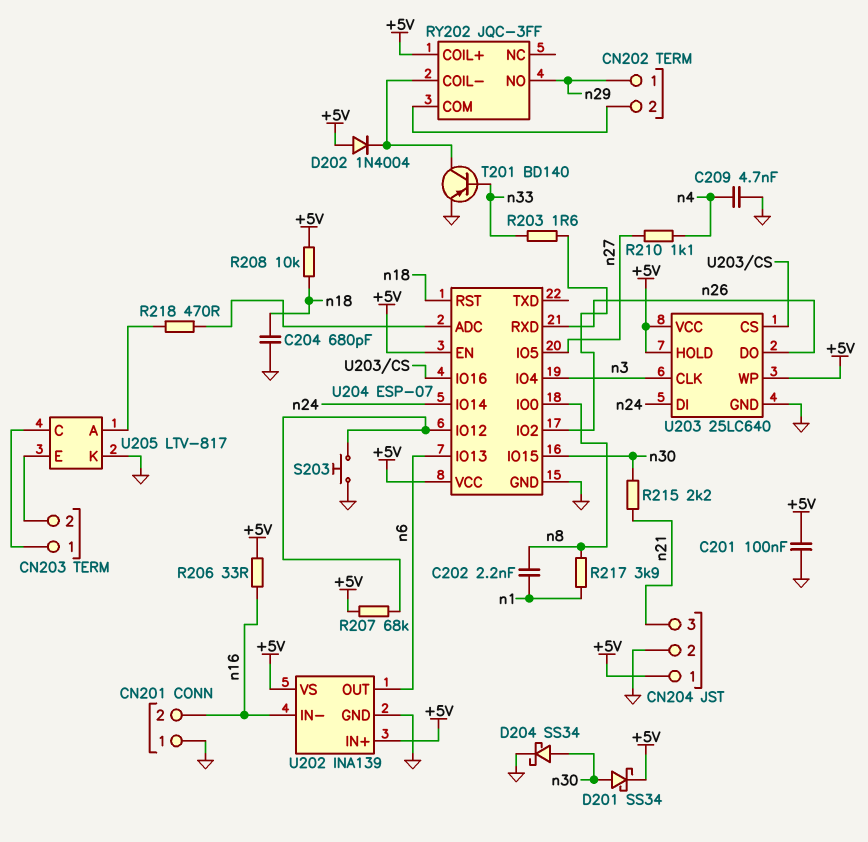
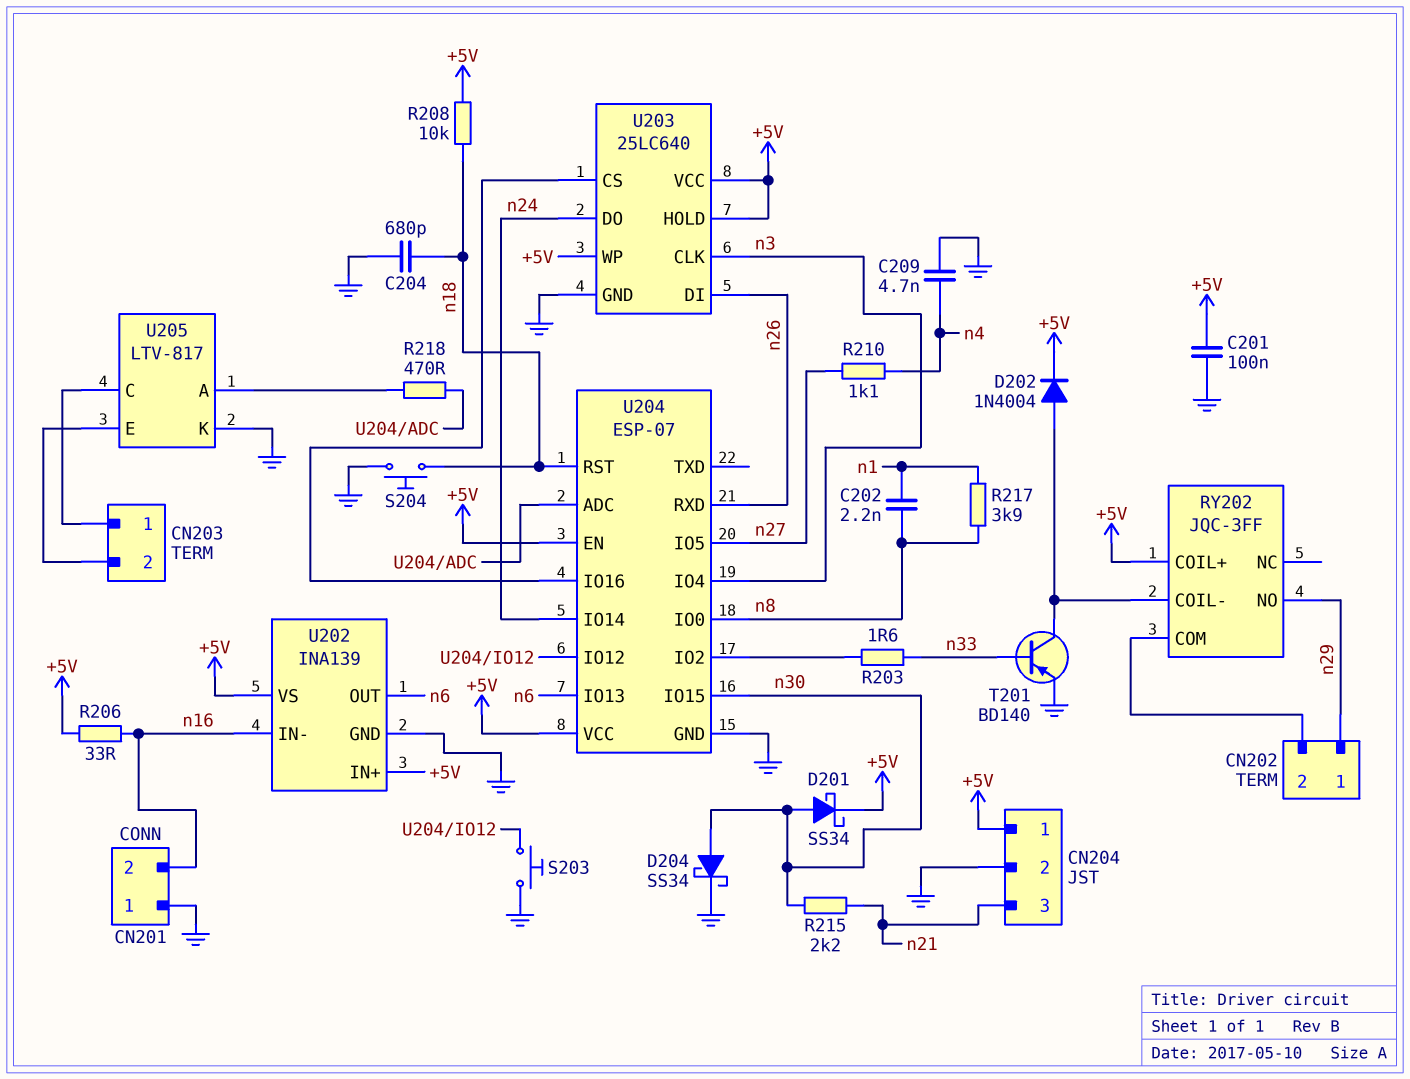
D202: diode 1N4004 (A +5V, K RY202/COIL-) -> diode 1N4004 (A RY202/COIL-, K +5V)
R207: 68k (+5V, U204/IO12) -> none
S204: none -> button (GND, n18)
U203 pin DI: n24 -> n26
U203 pin DO: n26 -> n24

